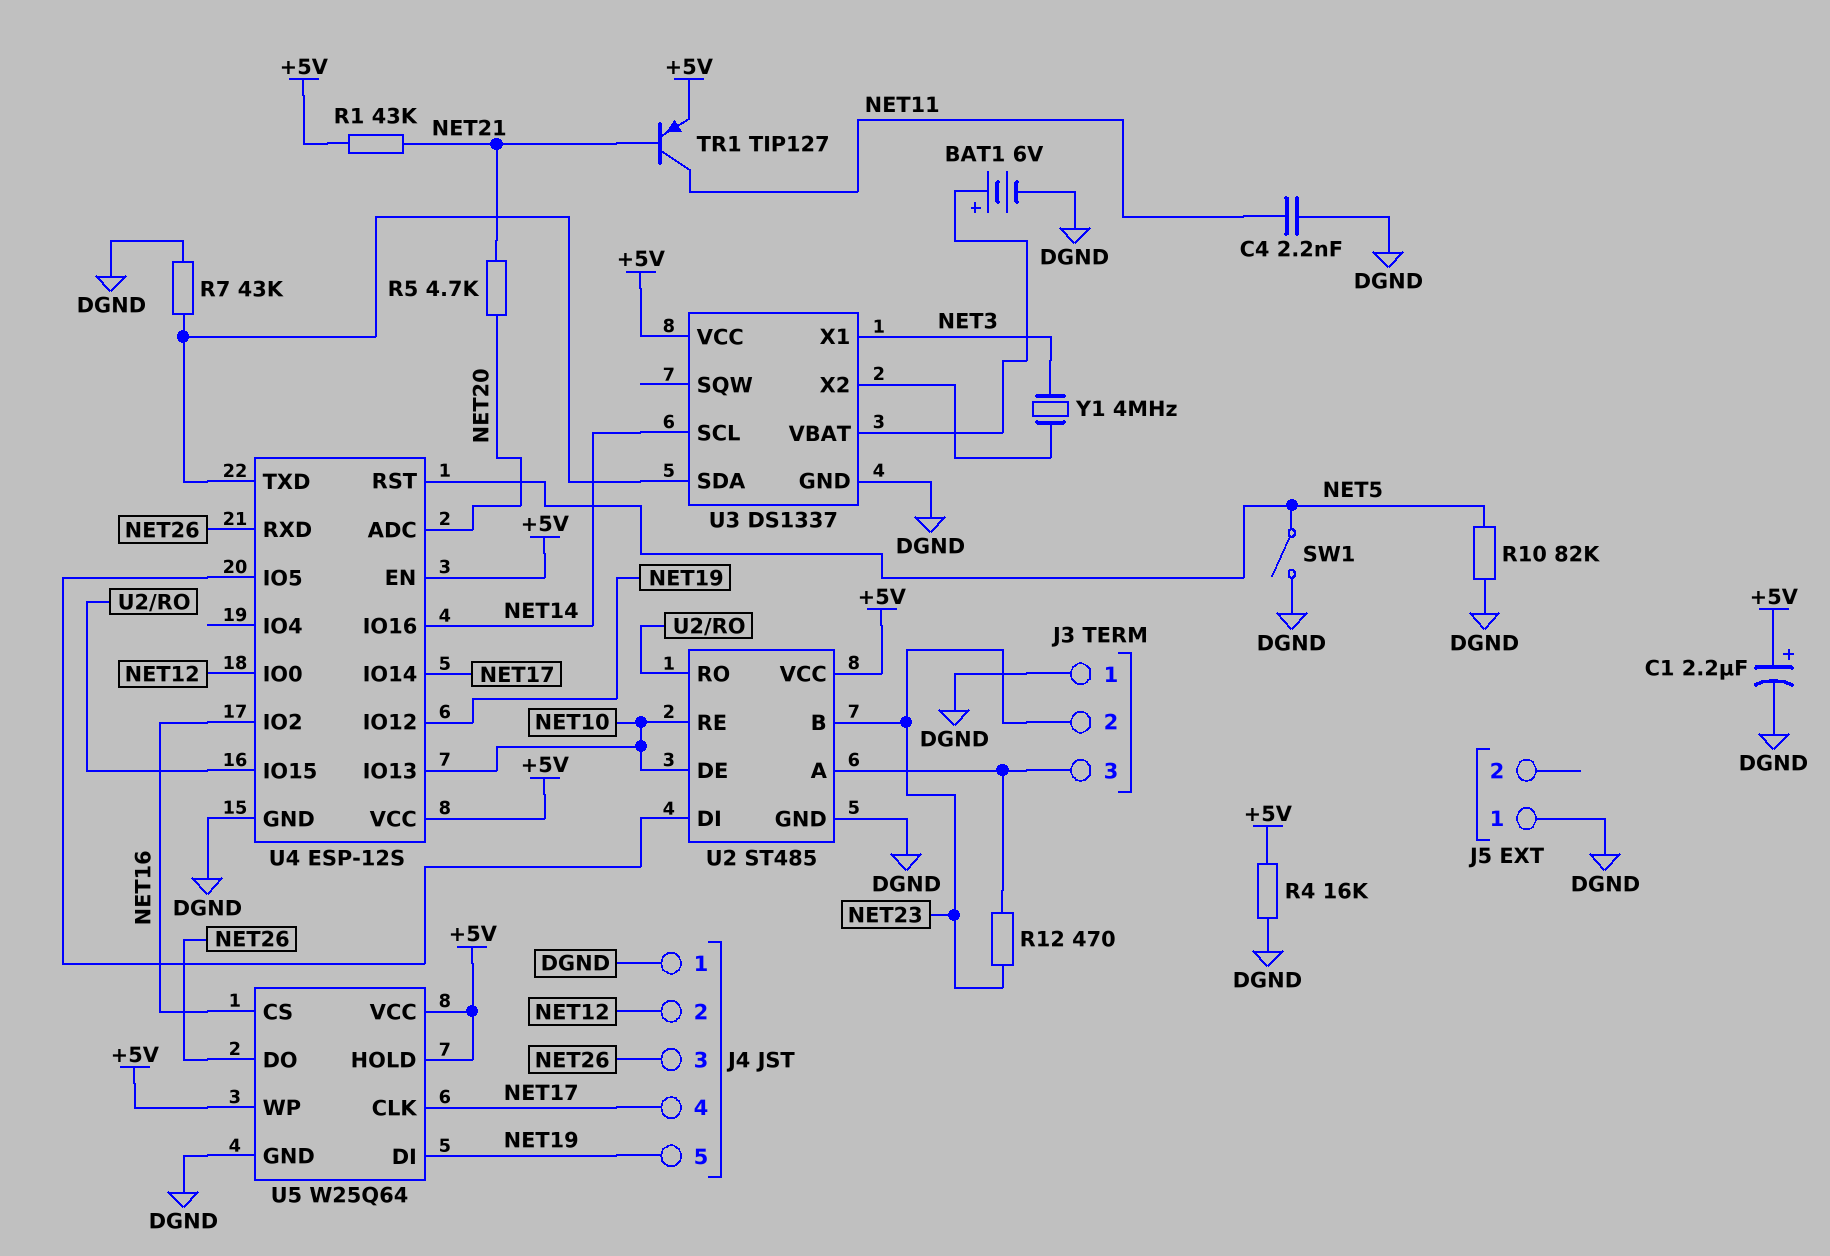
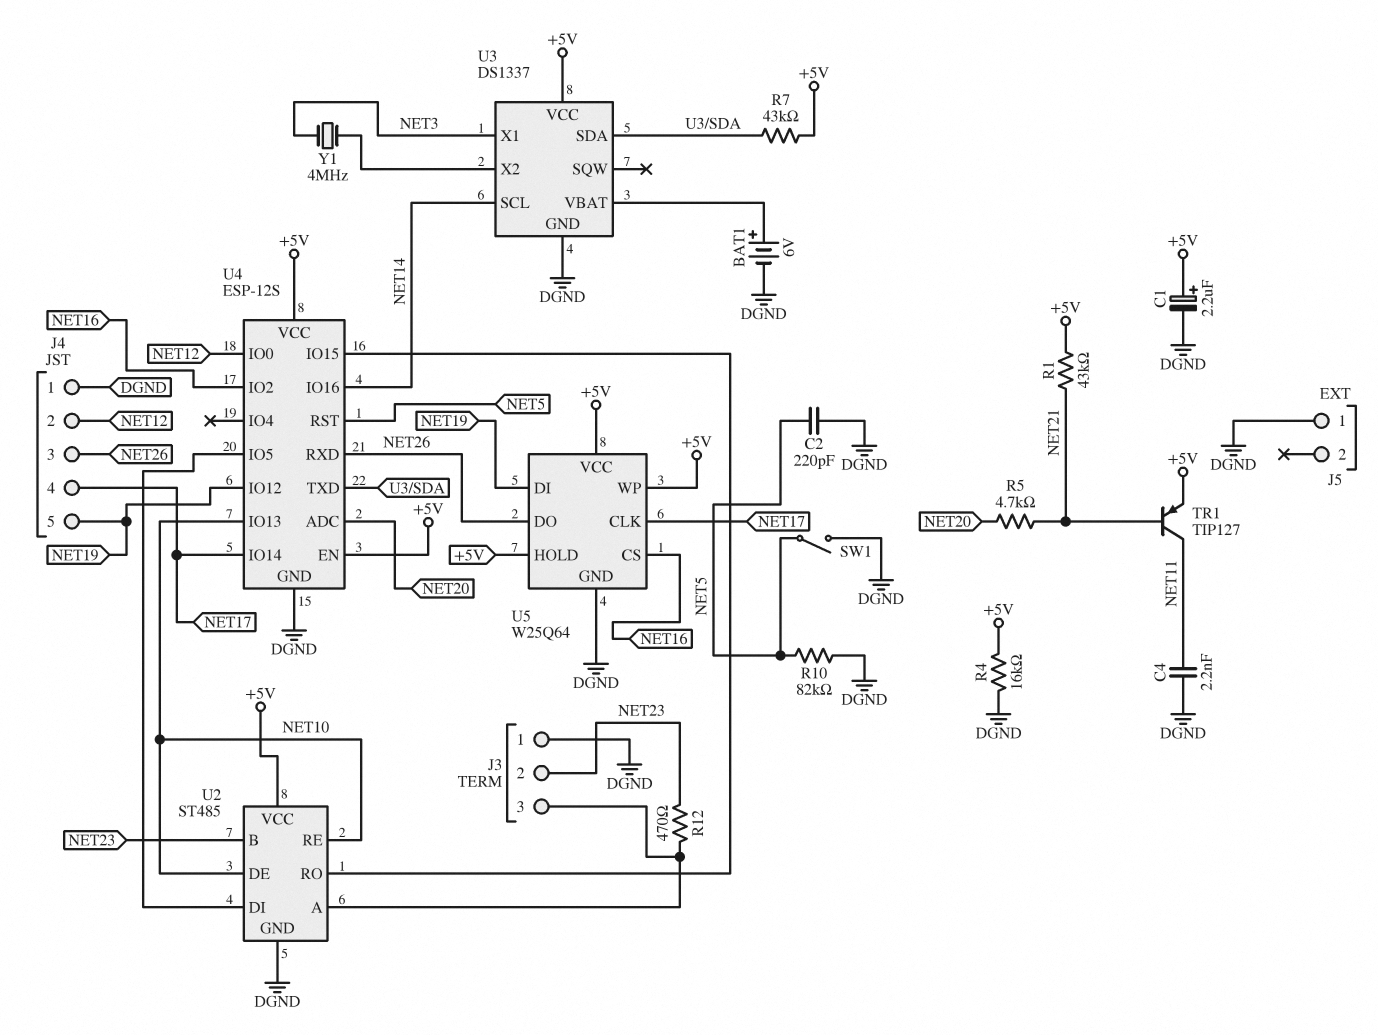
C2: none -> 220pF (DGND, NET5)
R7: 43k (DGND, U3/SDA) -> 43k (+5V, U3/SDA)

